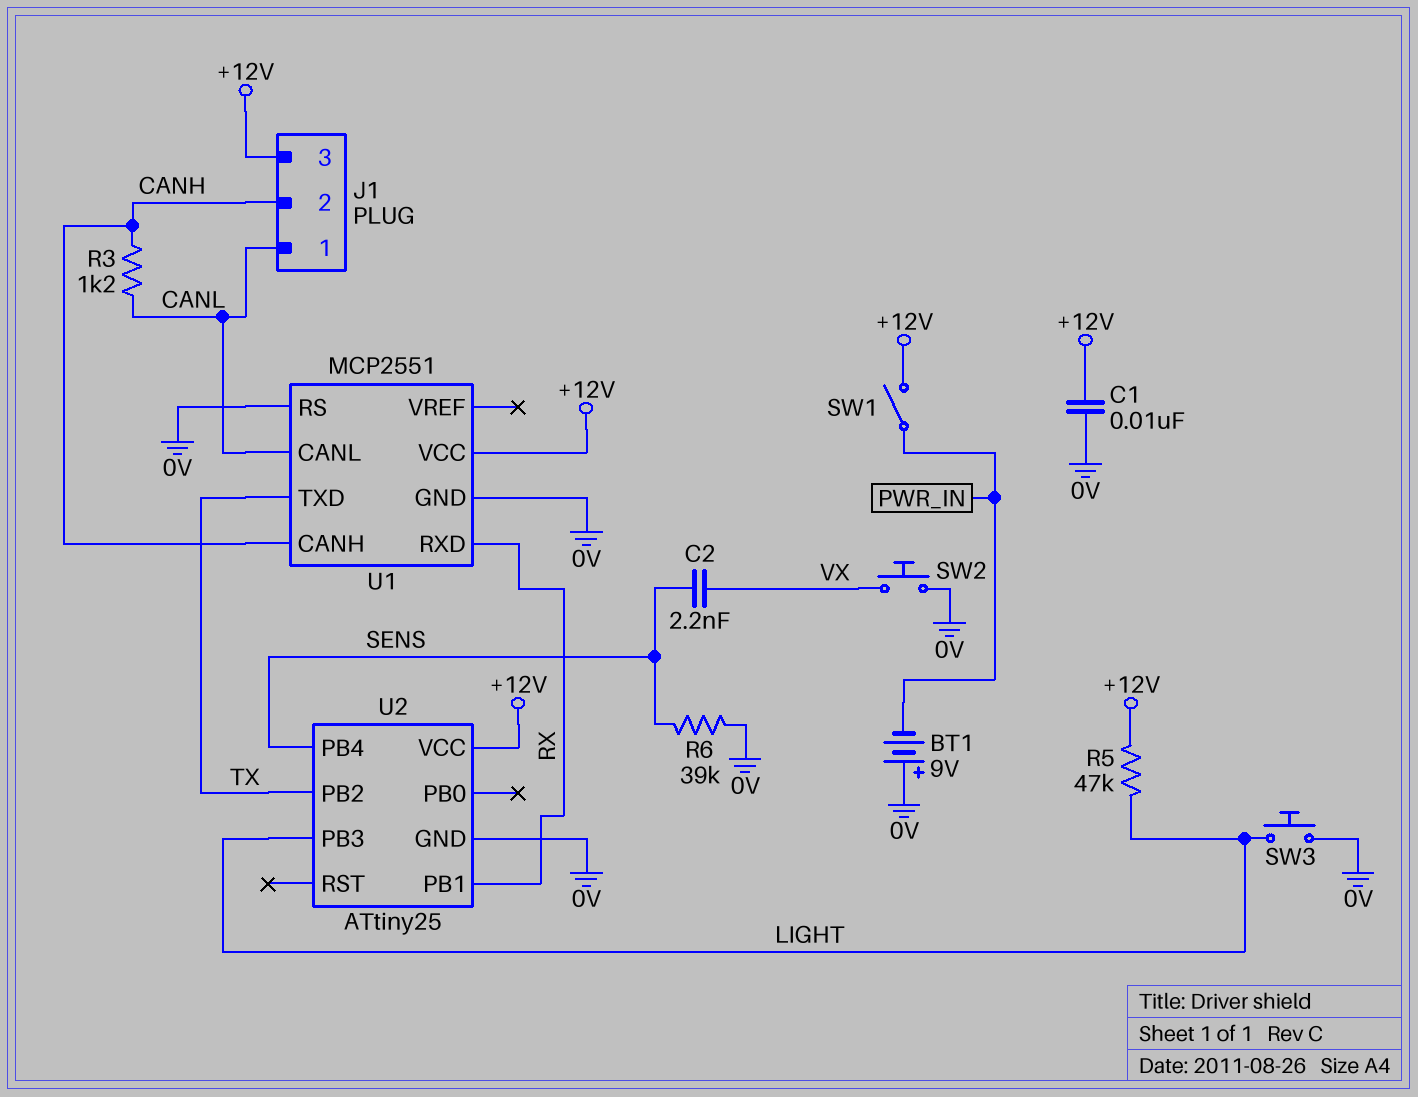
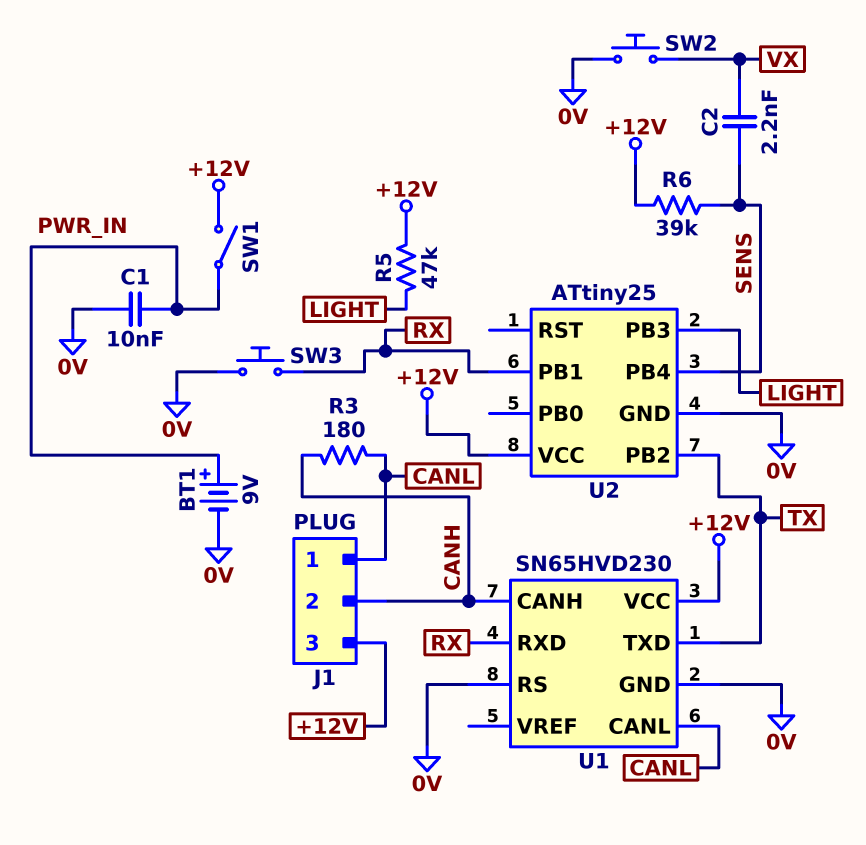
BT1: 9V (plus 0V, minus PWR_IN) -> 9V (plus PWR_IN, minus 0V)
C1: 10nF (+12V, 0V) -> 10nF (0V, PWR_IN)
R3: 1.2k (CANH, CANL) -> 180 (CANH, CANL)
R6: 39k (0V, SENS) -> 39k (+12V, SENS)
SW3: button (0V, LIGHT) -> button (0V, RX)
U1: MCP2551 -> SN65HVD230

